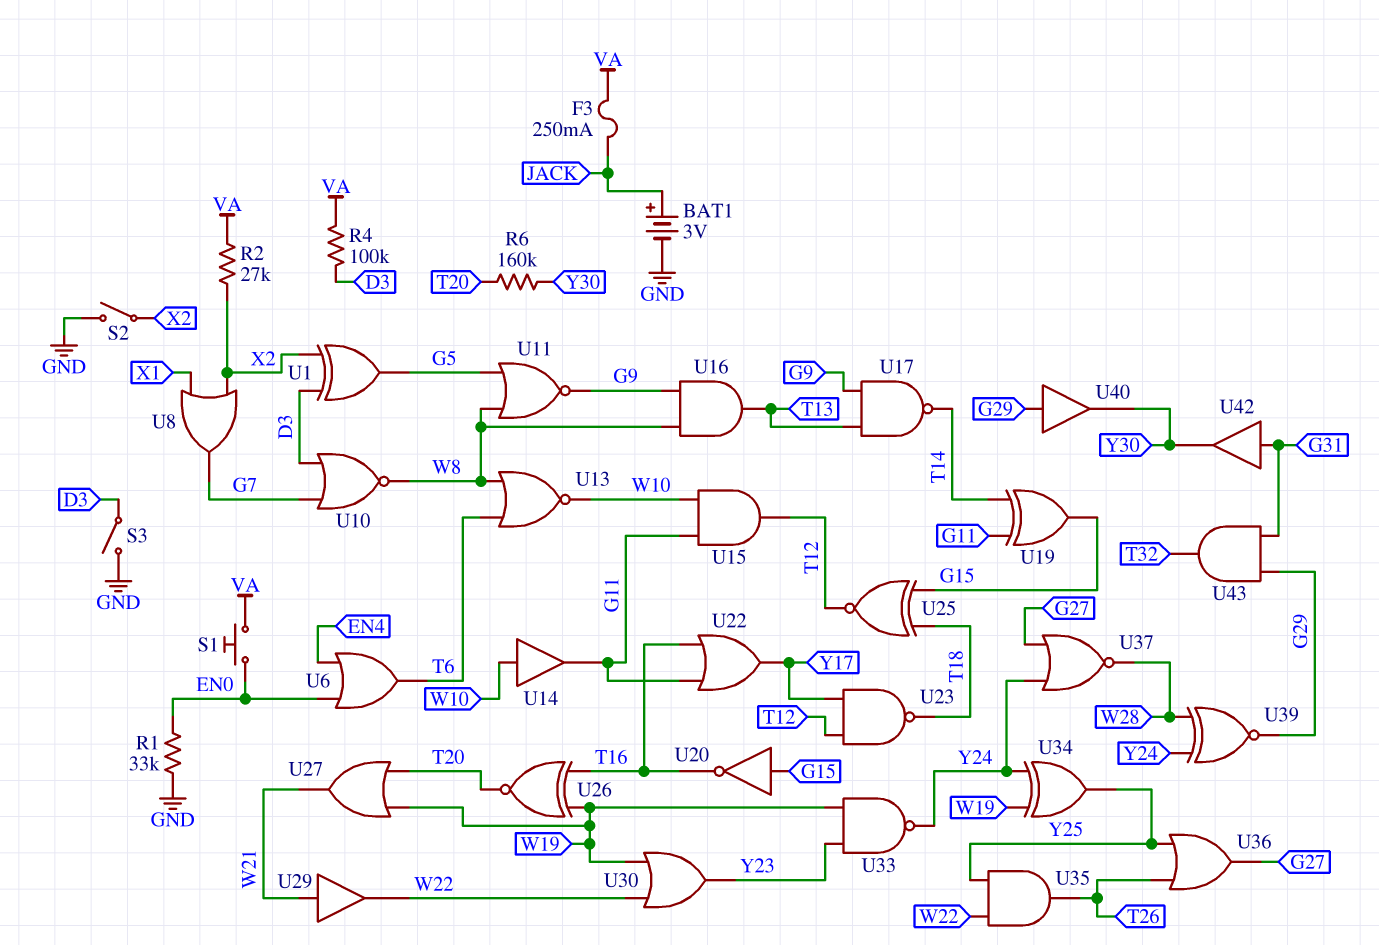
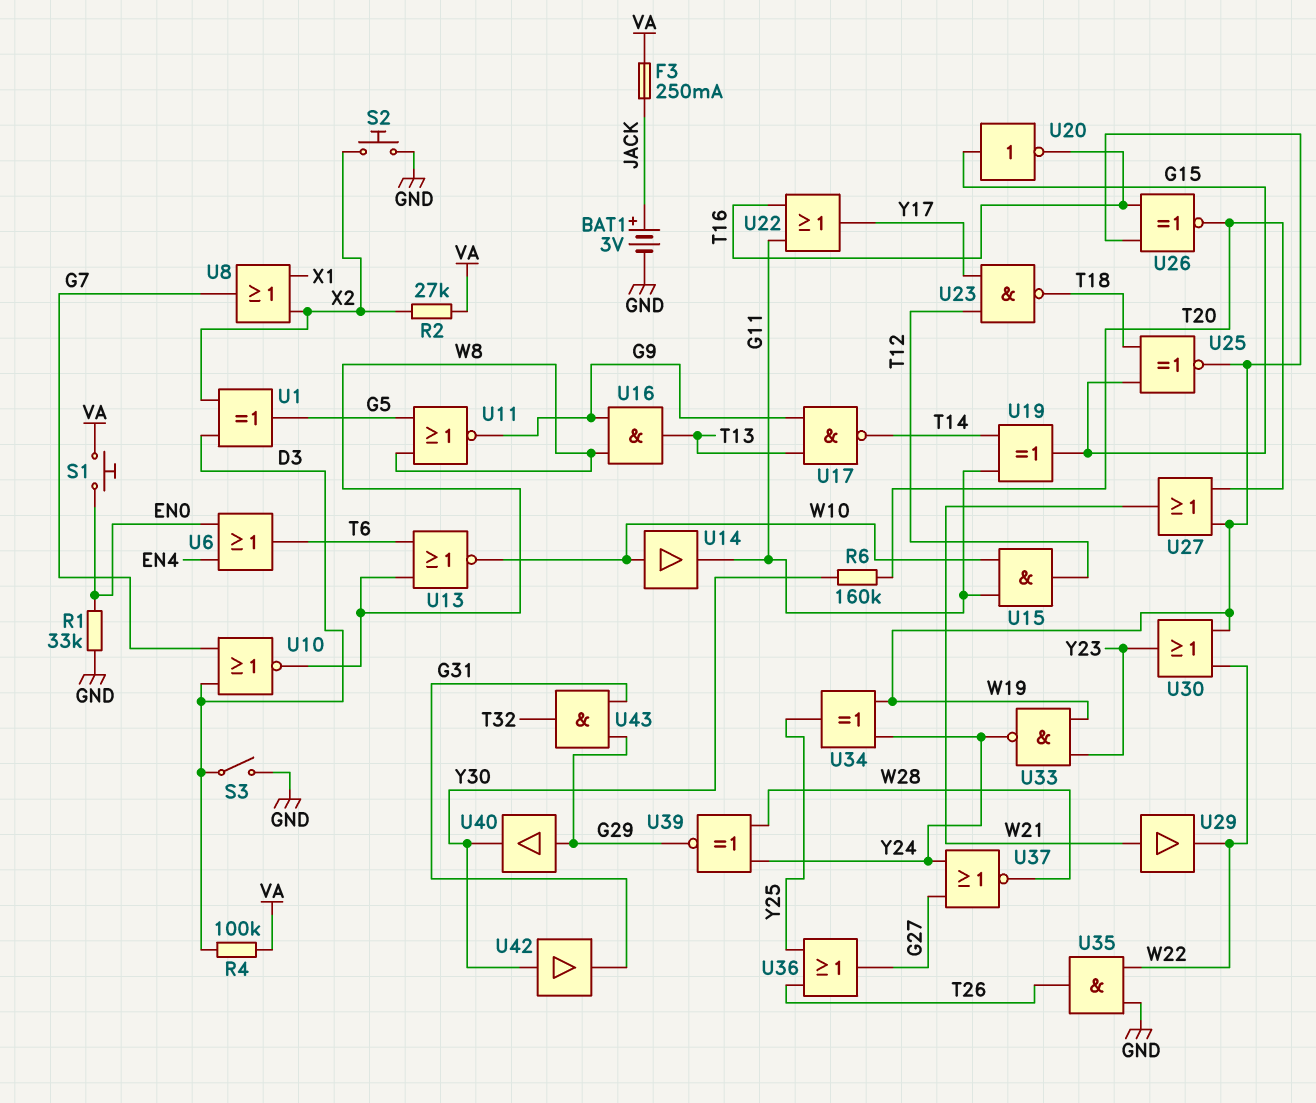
S2: switch (GND, X2) -> button (GND, X2)
U25: XNOR (in G15, in T18, out T12) -> XNOR (in G15, in T18, out W19)
U35: AND (in W22, in Y25, out T26) -> AND (in GND, in W22, out T26)
U42: buffer (in G31, out Y30) -> buffer (in Y30, out G31)

